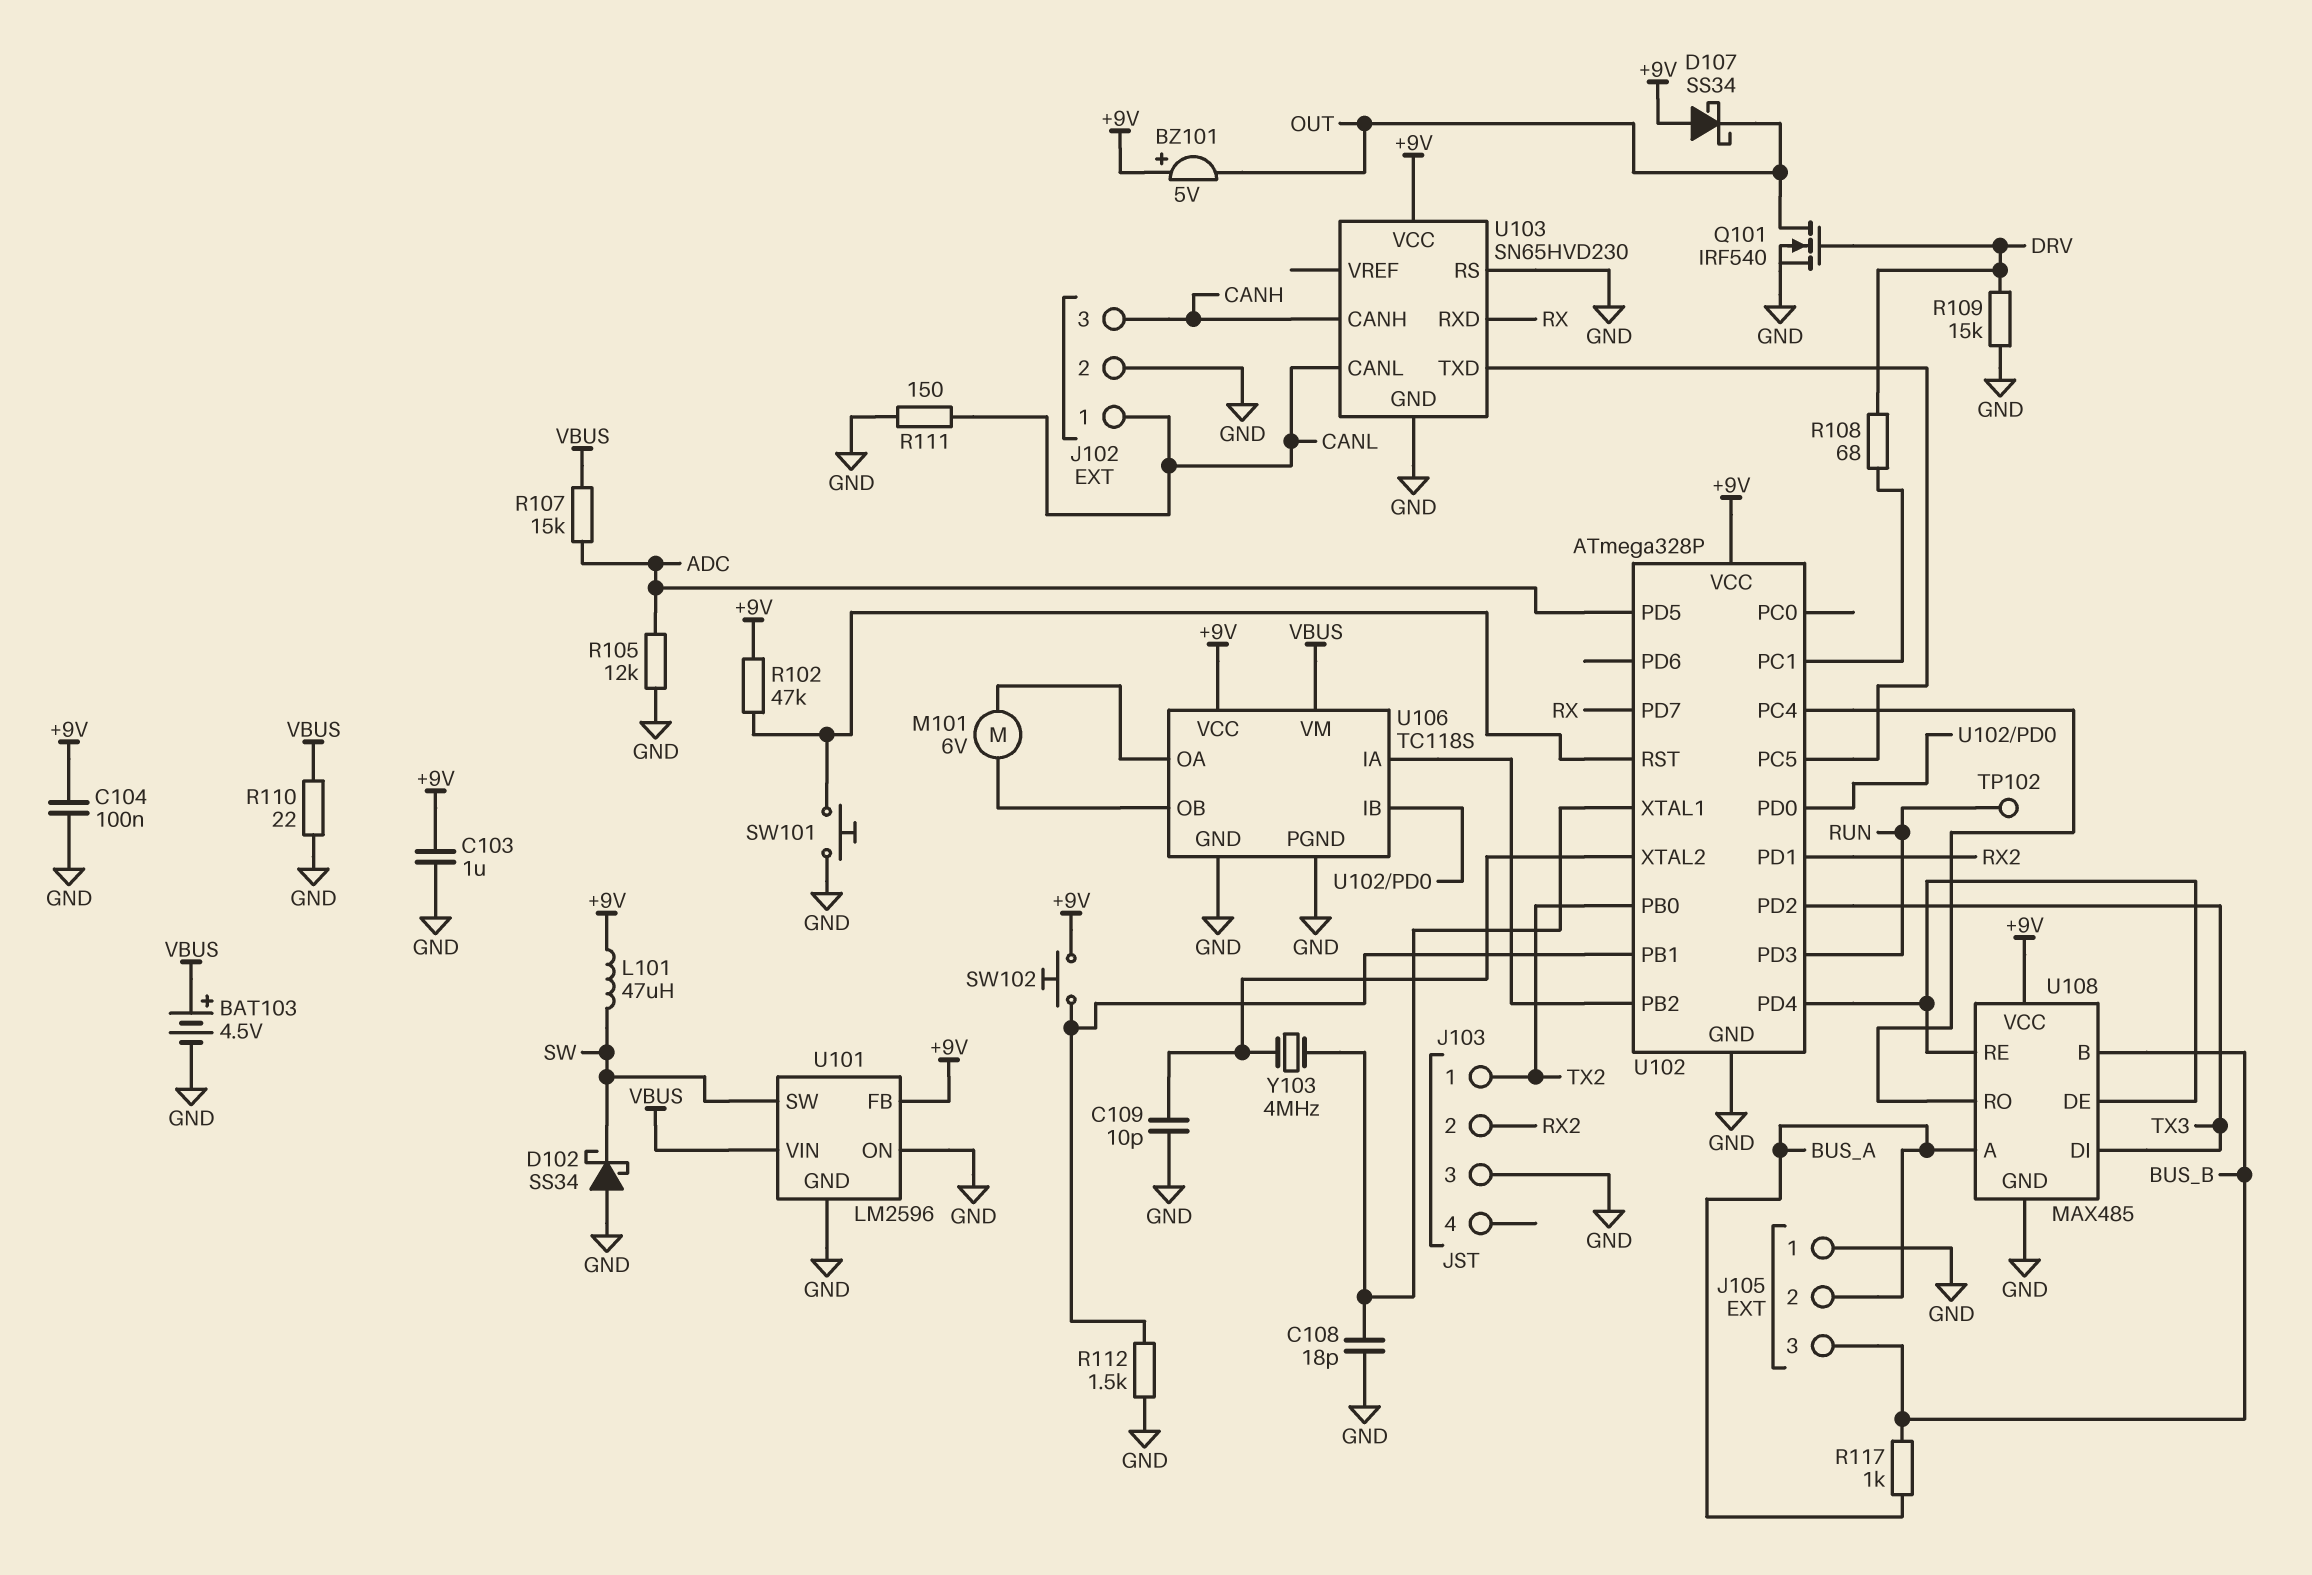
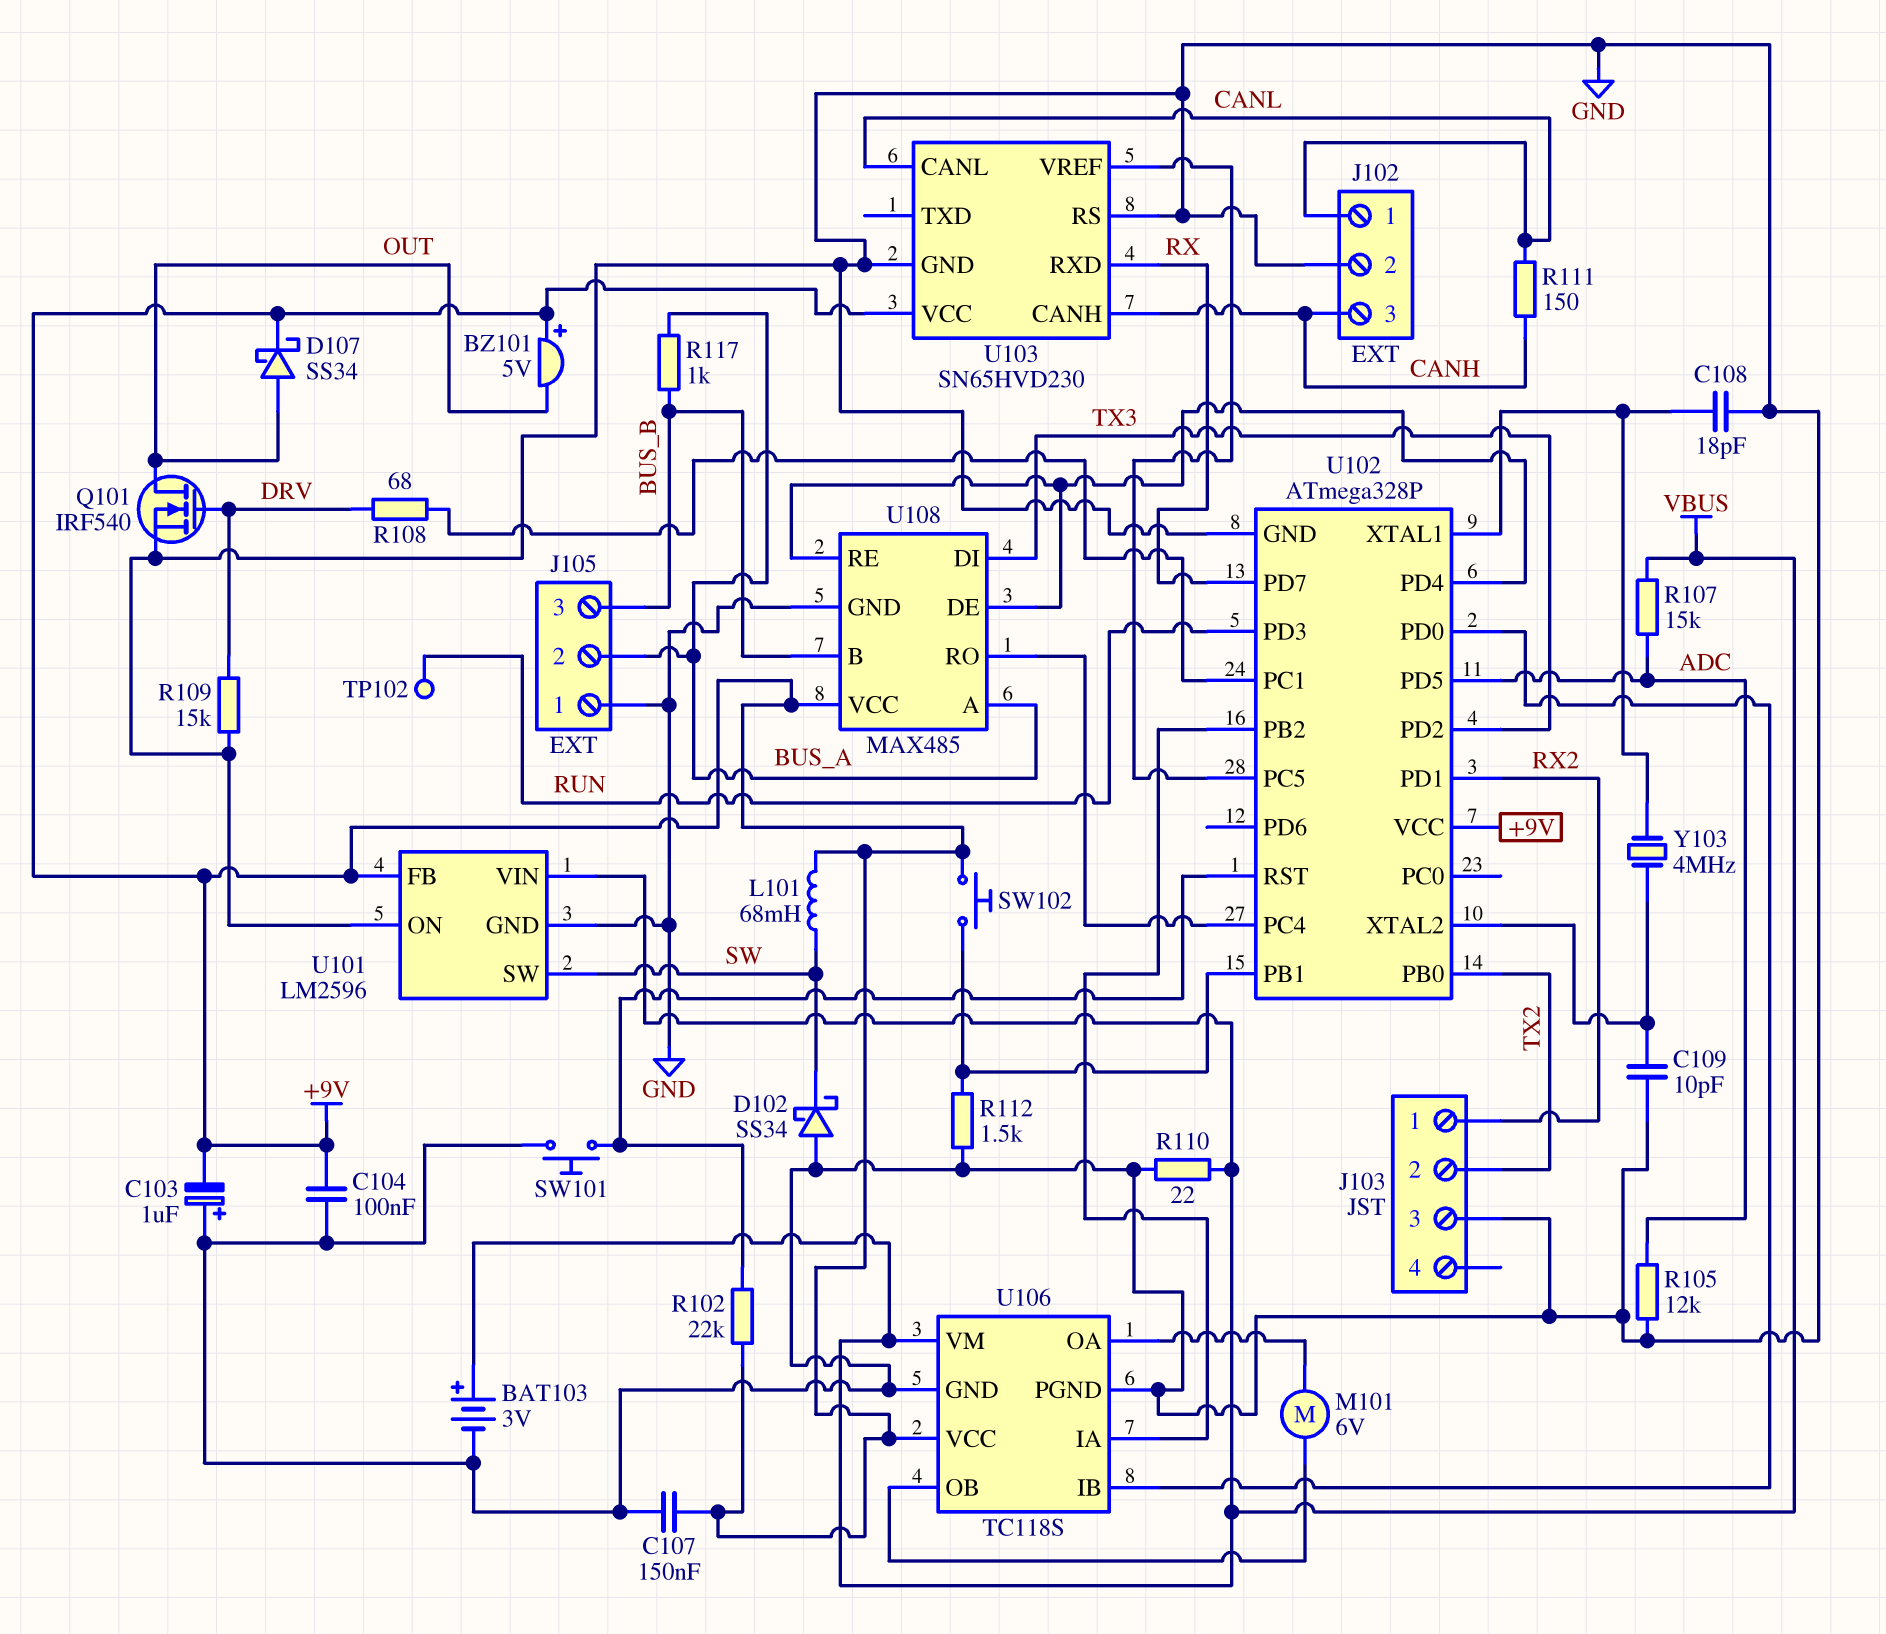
BAT103: 4.5V (plus VBUS, minus GND) -> 3V (plus VBUS, minus GND)
C103: 1uF (+9V, GND) -> 1uF (plus GND, minus +9V)
C107: none -> 150nF (+9V, GND)
D107: schottky SS34 (A +9V, K OUT) -> schottky SS34 (A OUT, K +9V)
J103 pin 1: TX2 -> RX2
J103 pin 2: RX2 -> TX2
L101: 47uH (+9V, SW) -> 68mH (+9V, SW)
R102: 47k (+9V, U102/RST) -> 22k (+9V, U102/RST)
R111: 150 (CANL, GND) -> 150 (CANH, CANL)
U103 pin TXD: U102/PC5 -> none
U103 pin VREF: none -> U102/PC5

